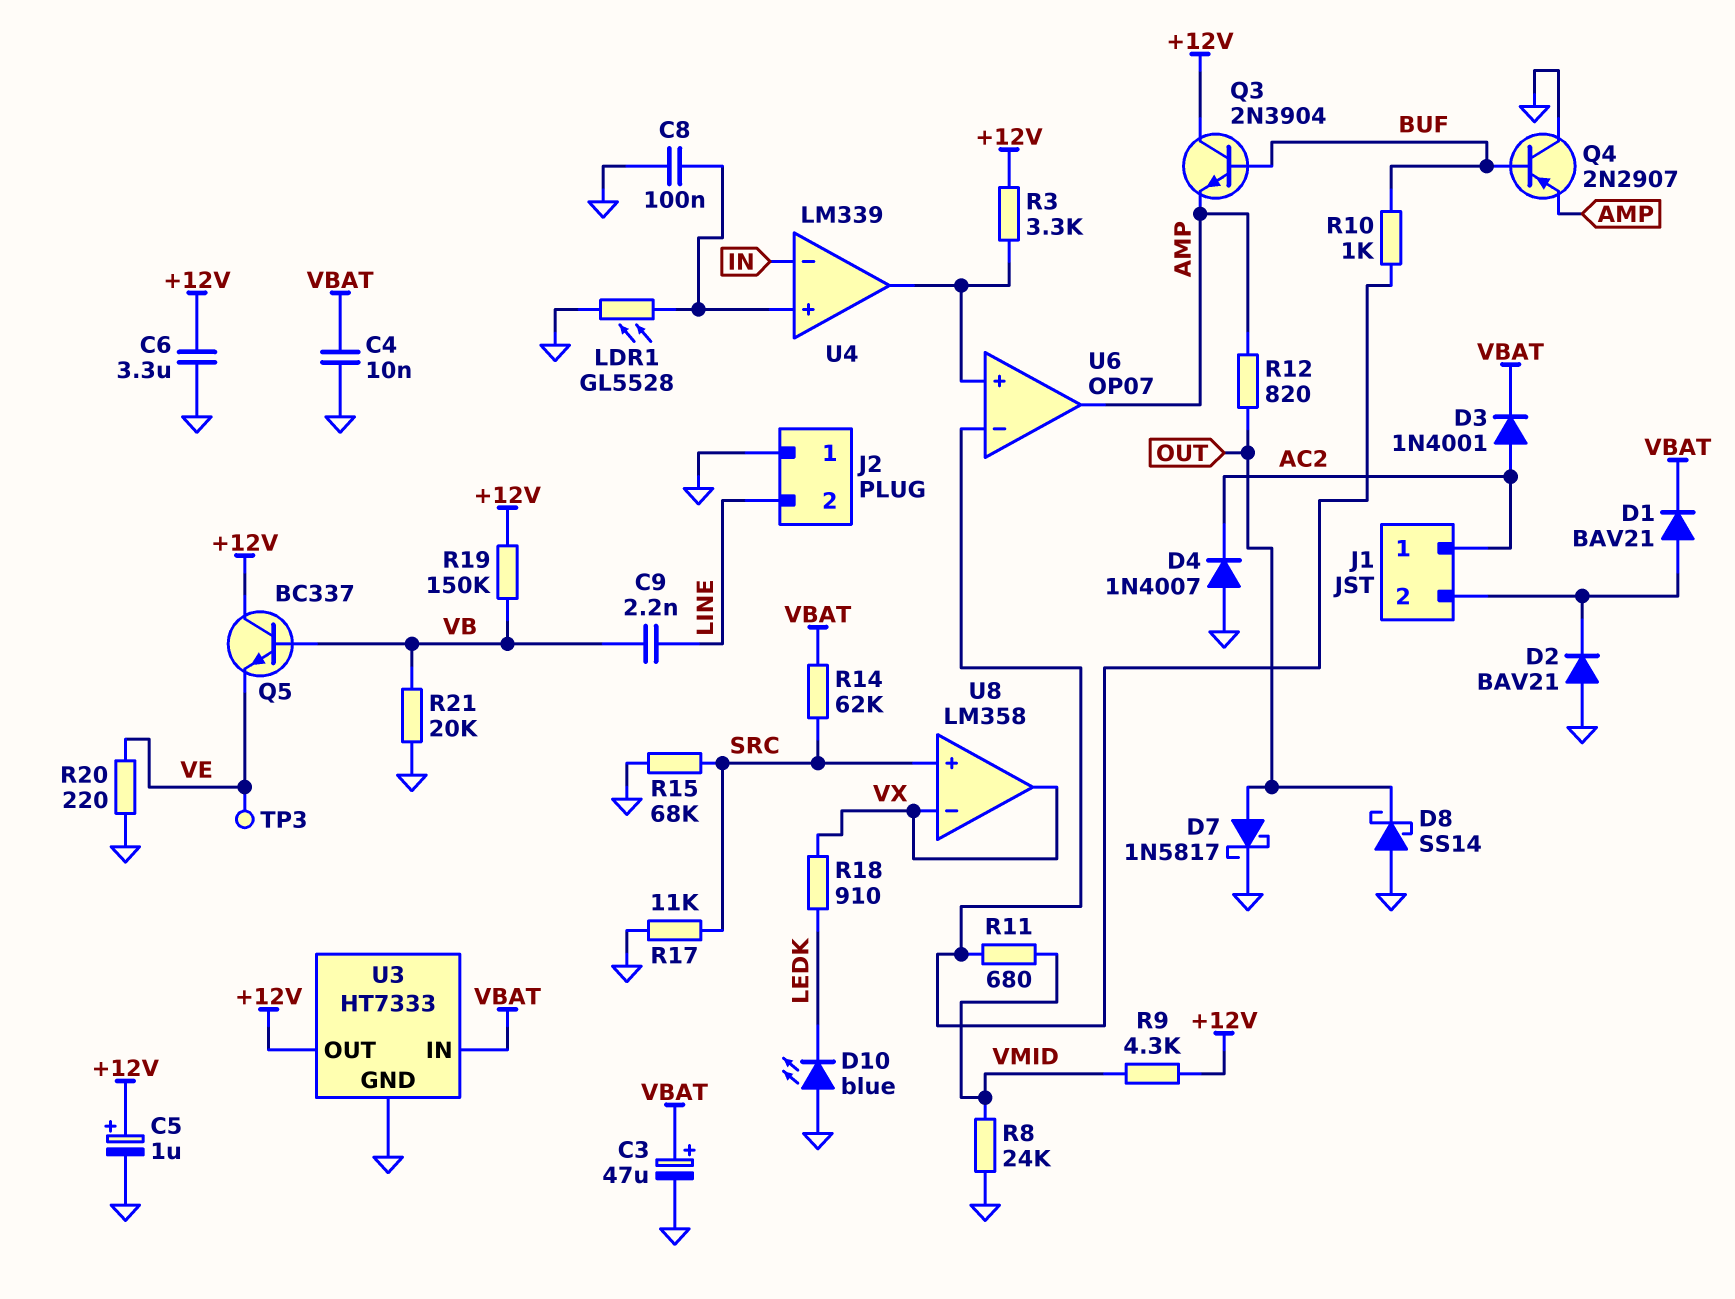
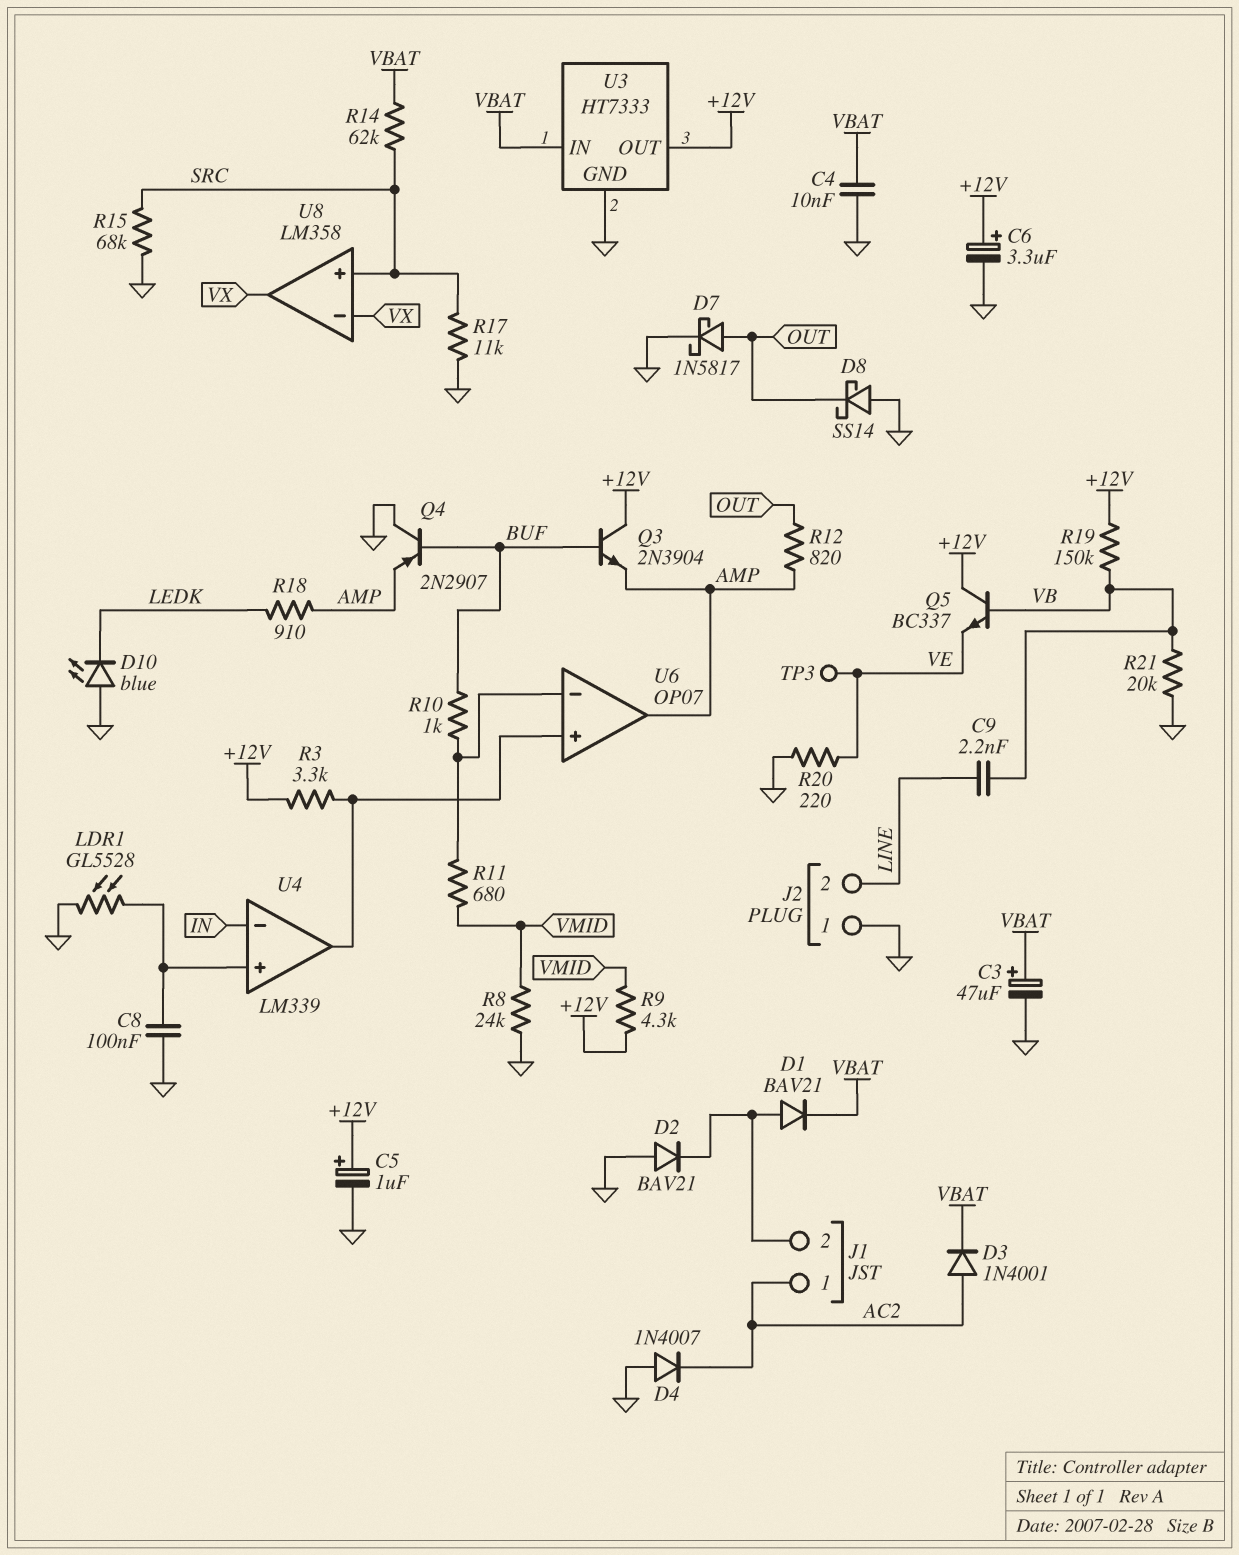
C6: 3.3uF (+12V, GND) -> 3.3uF (plus +12V, minus GND)
R18: 910 (LEDK, VX) -> 910 (AMP, LEDK)

